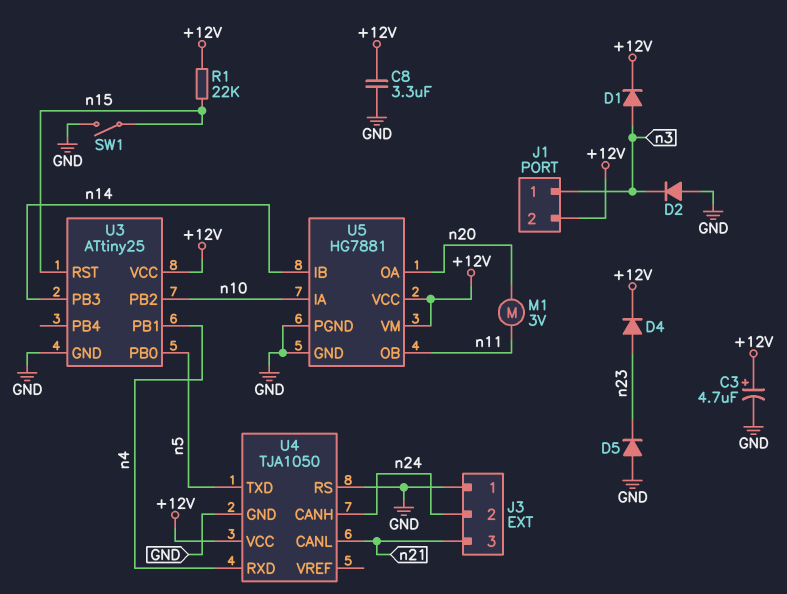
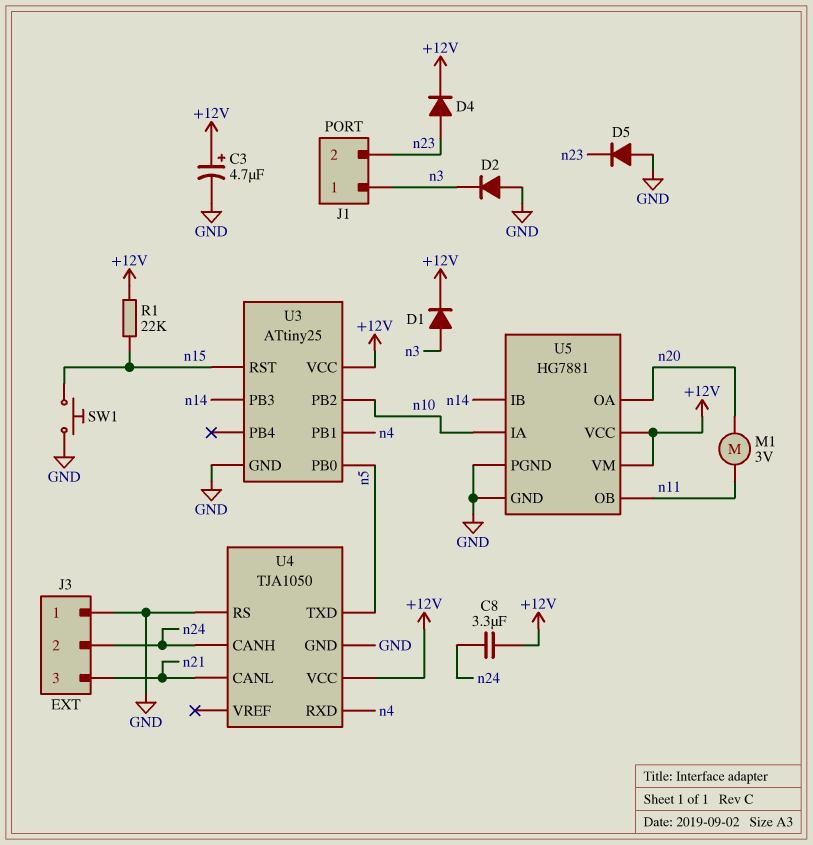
C8: 3.3uF (+12V, GND) -> 3.3uF (+12V, n24)
J1 pin 2: +12V -> n23
SW1: switch (GND, n15) -> button (GND, n15)

